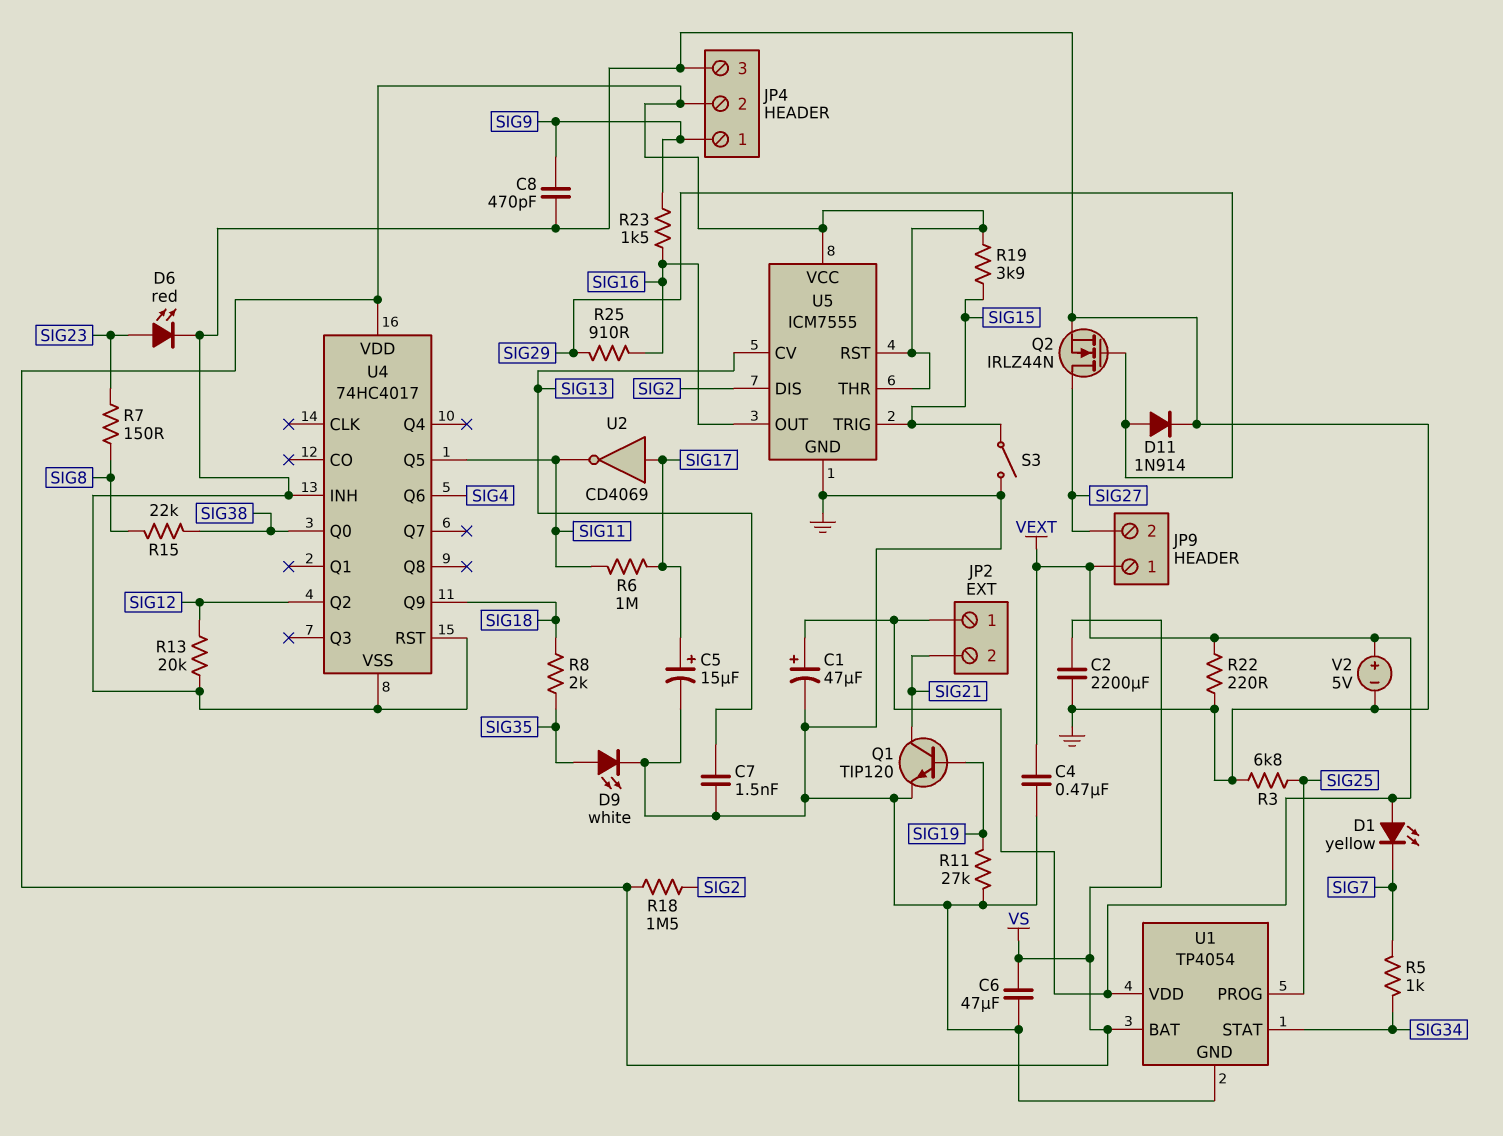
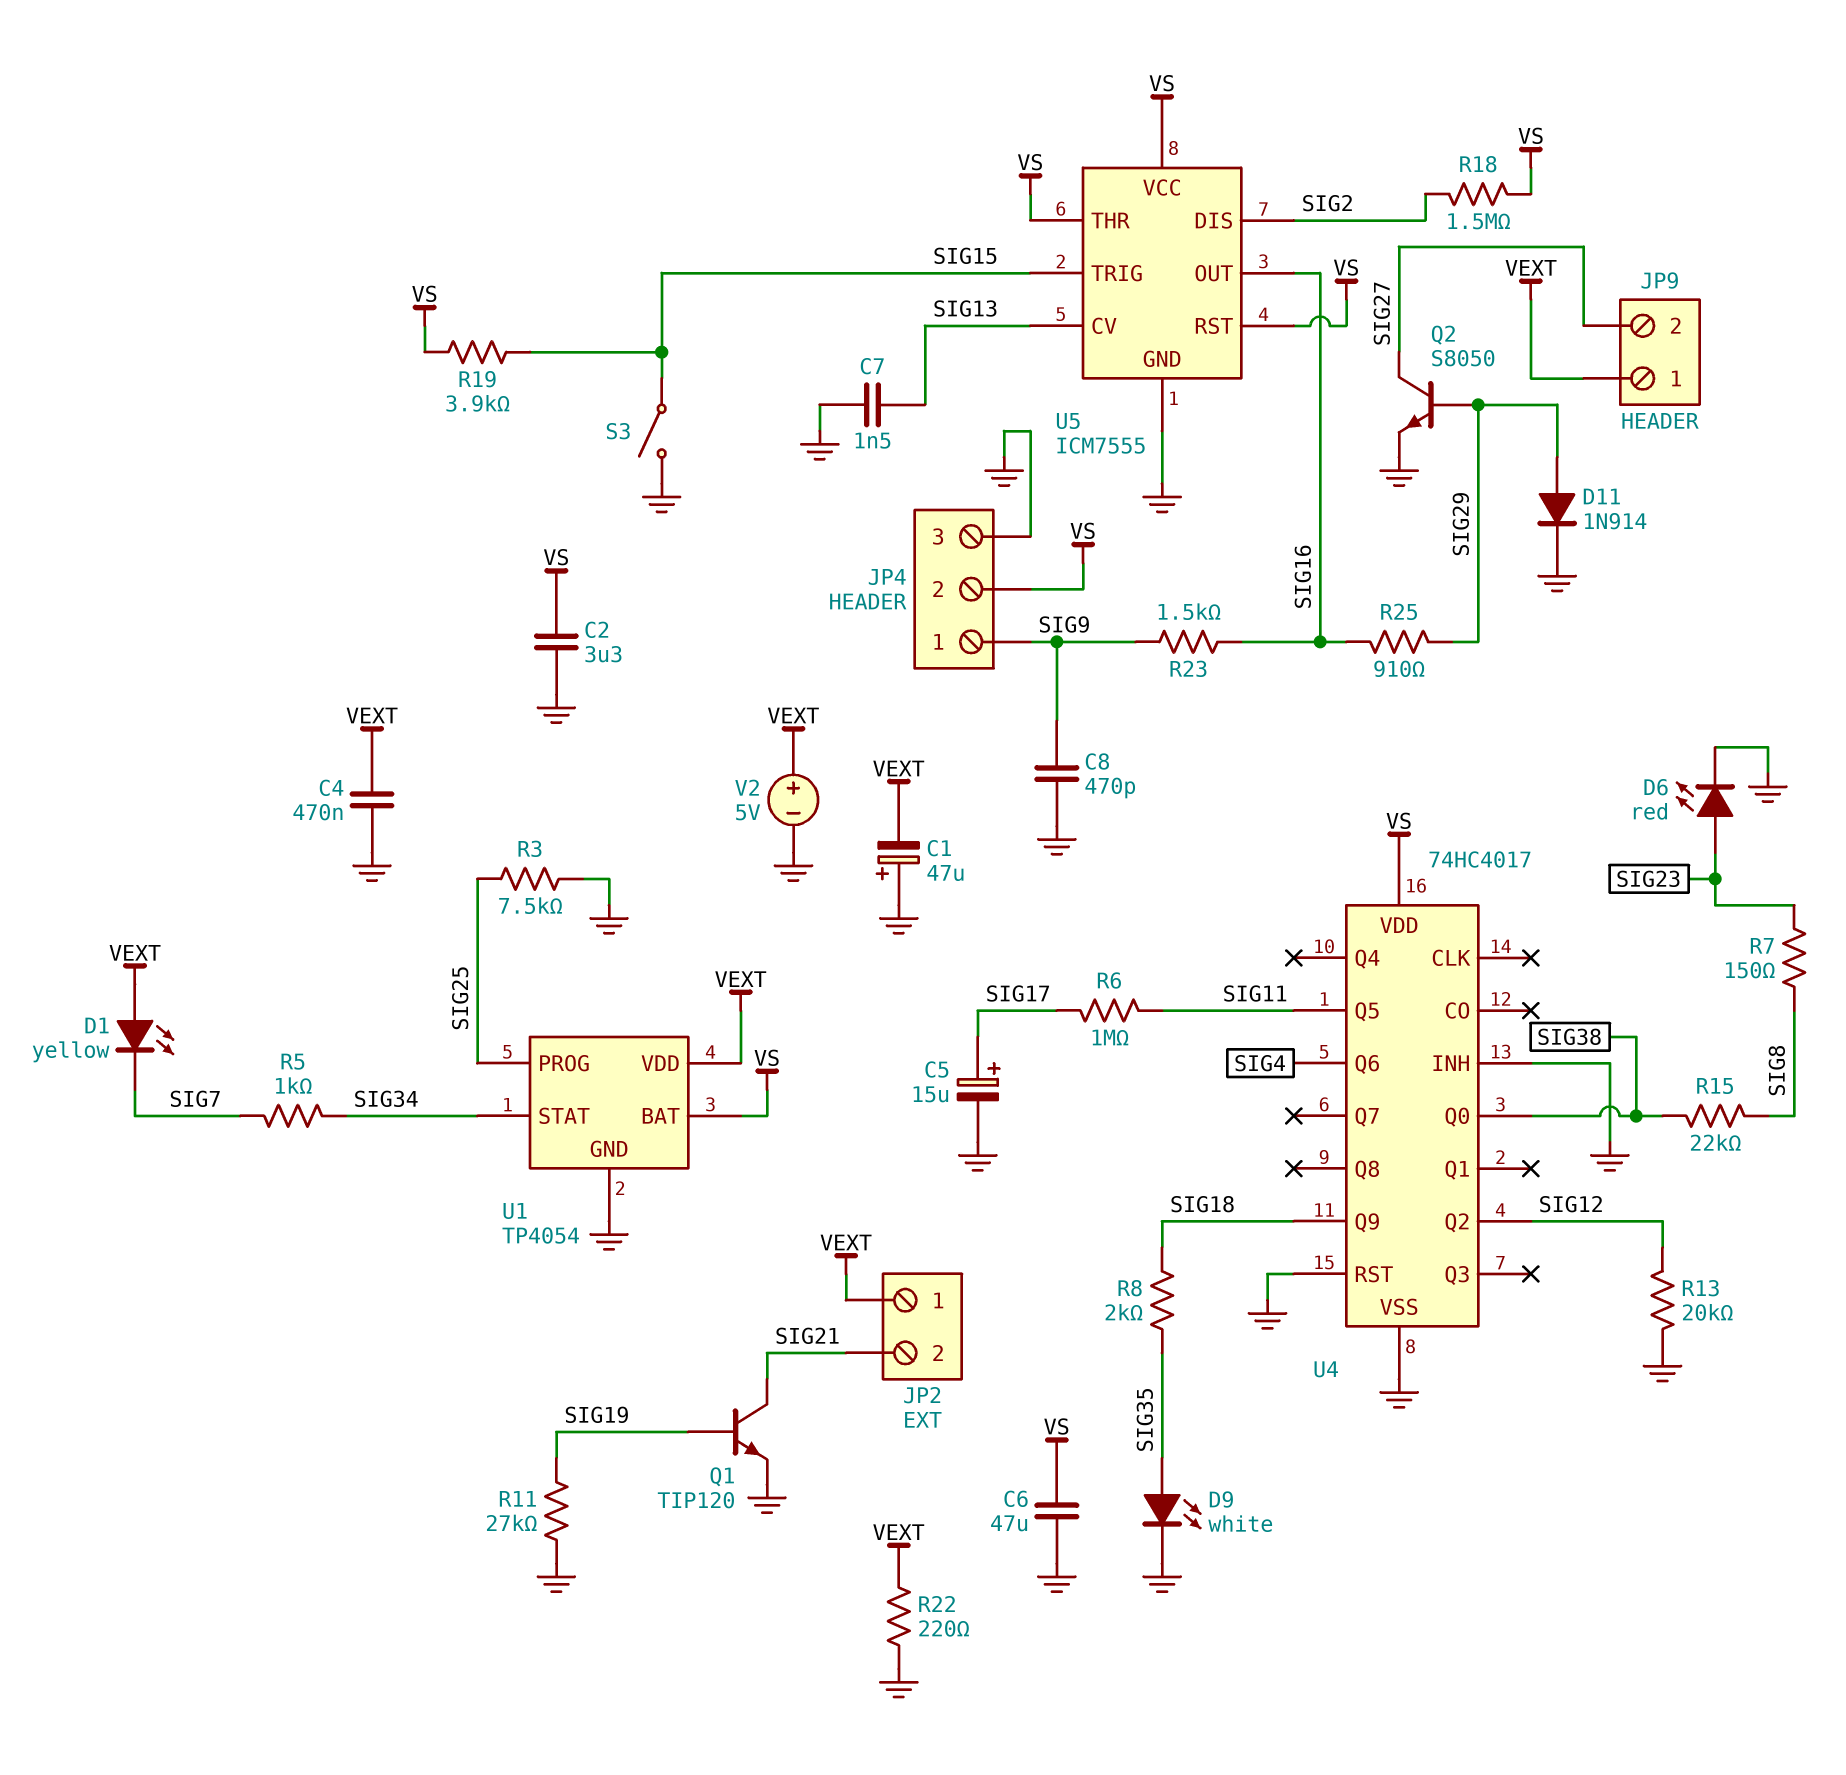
C1: 47uF (plus VEXT, minus GND) -> 47uF (plus GND, minus VEXT)
C2: 2200uF (GND, VS) -> 3.3uF (GND, VS)
Q2: NMOS IRLZ44N (G SIG29, D SIG27, S GND) -> NPN S8050 (B SIG29, C SIG27, E GND)
R3: 6.8k (GND, SIG25) -> 7.5k (GND, SIG25)
U2: NOT CD4069 (in SIG17, out SIG11) -> none

